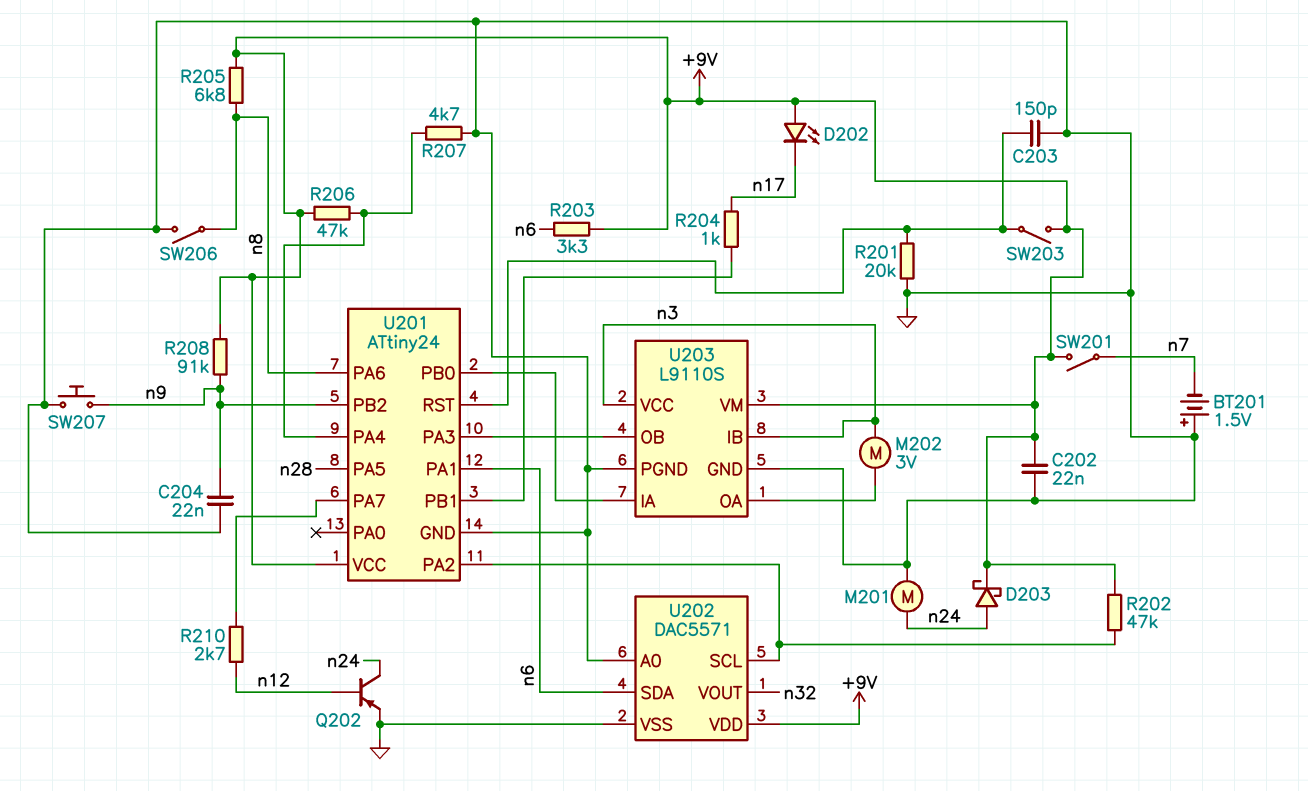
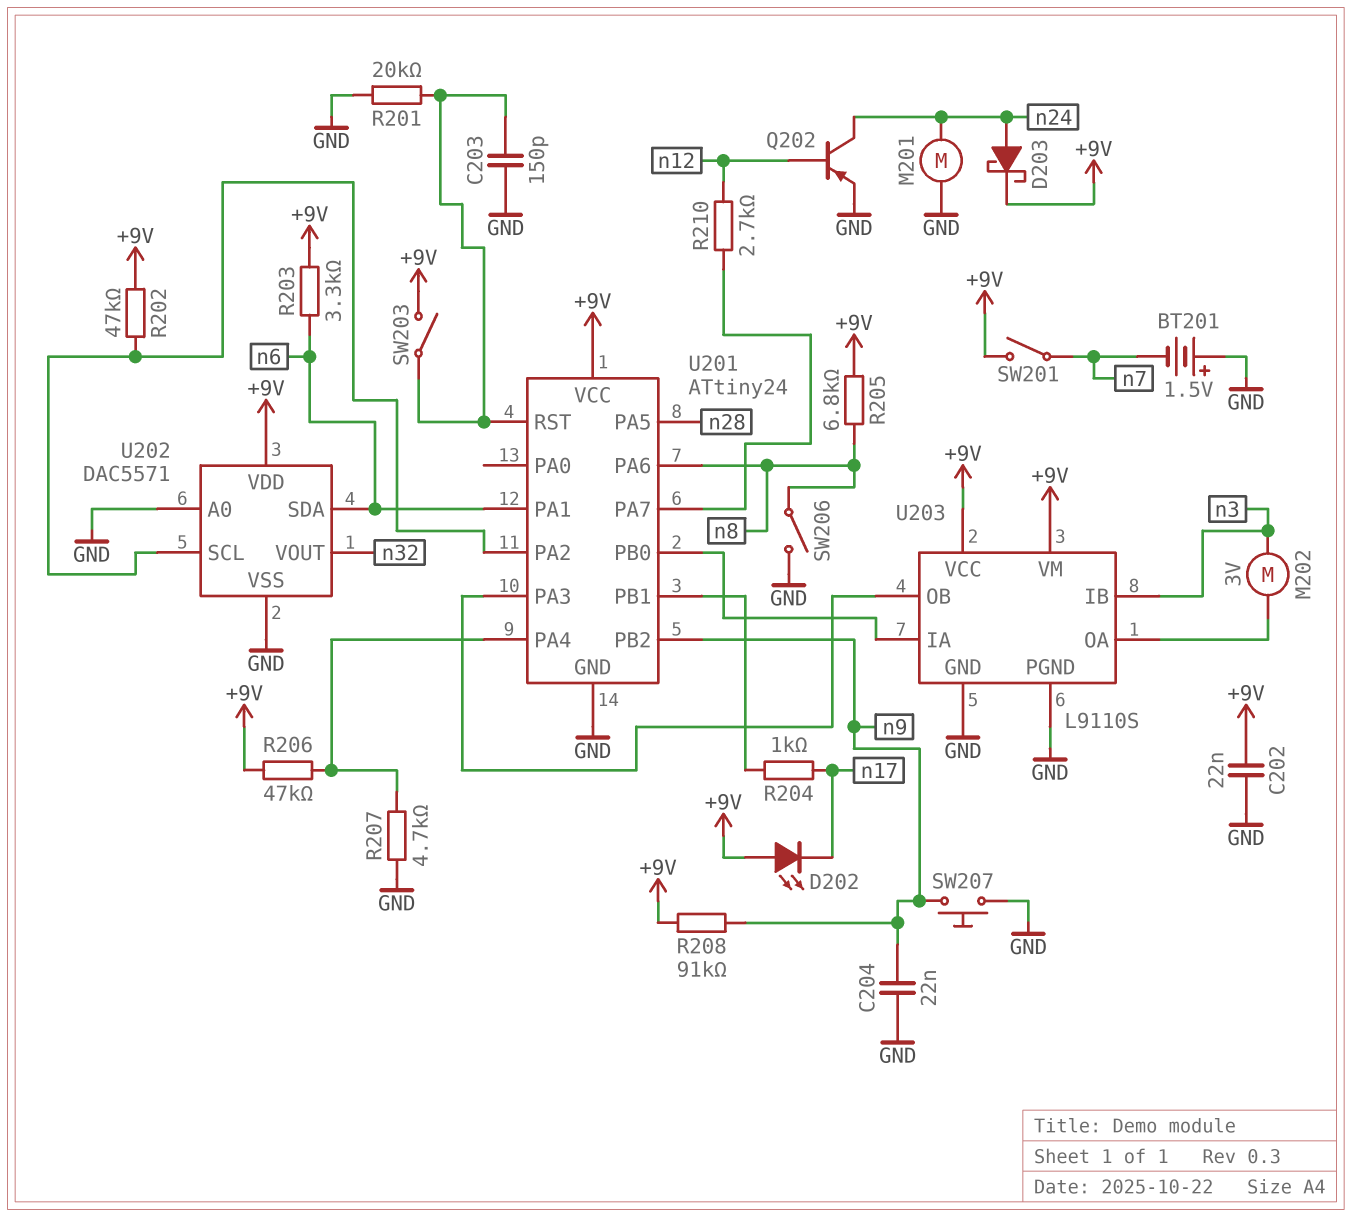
U203 pin VCC: n3 -> +9V

